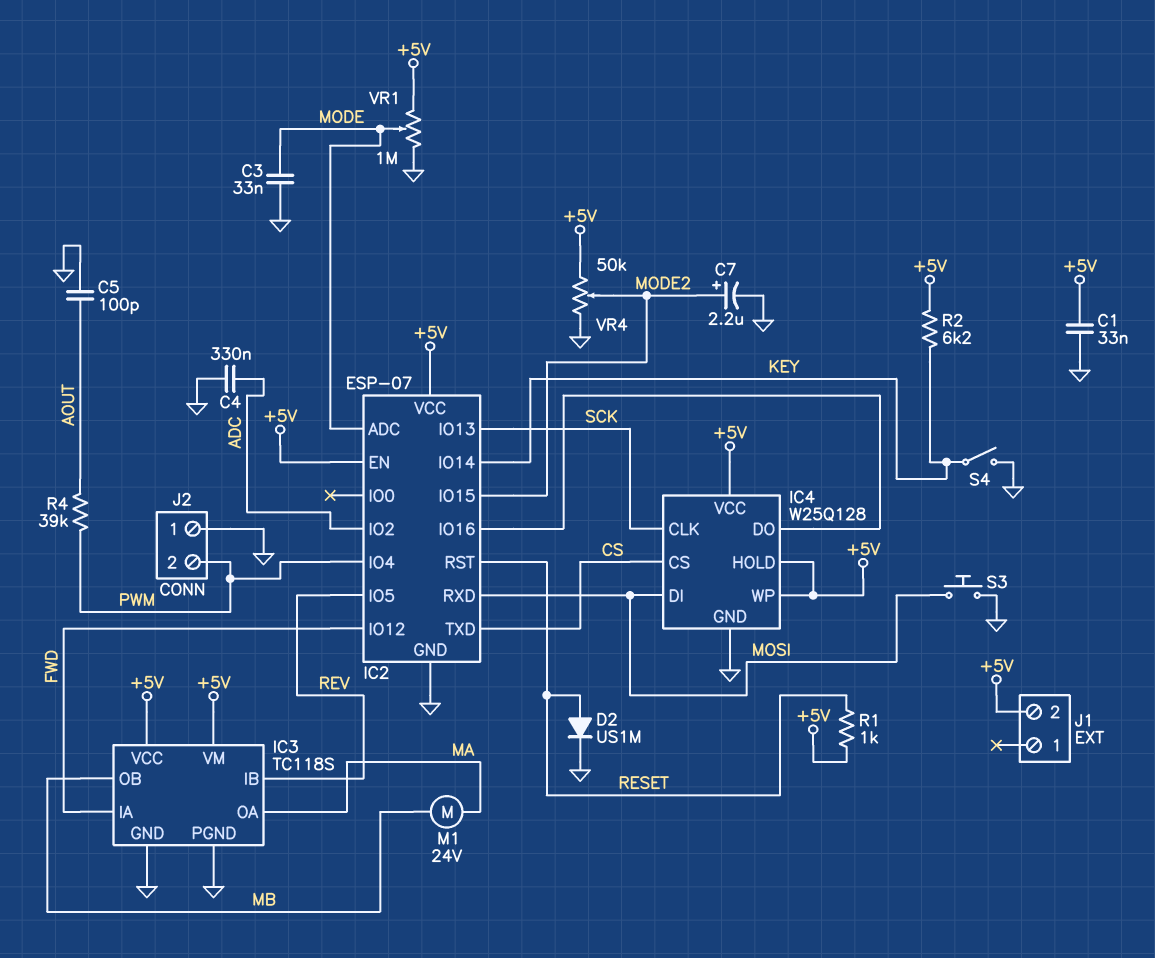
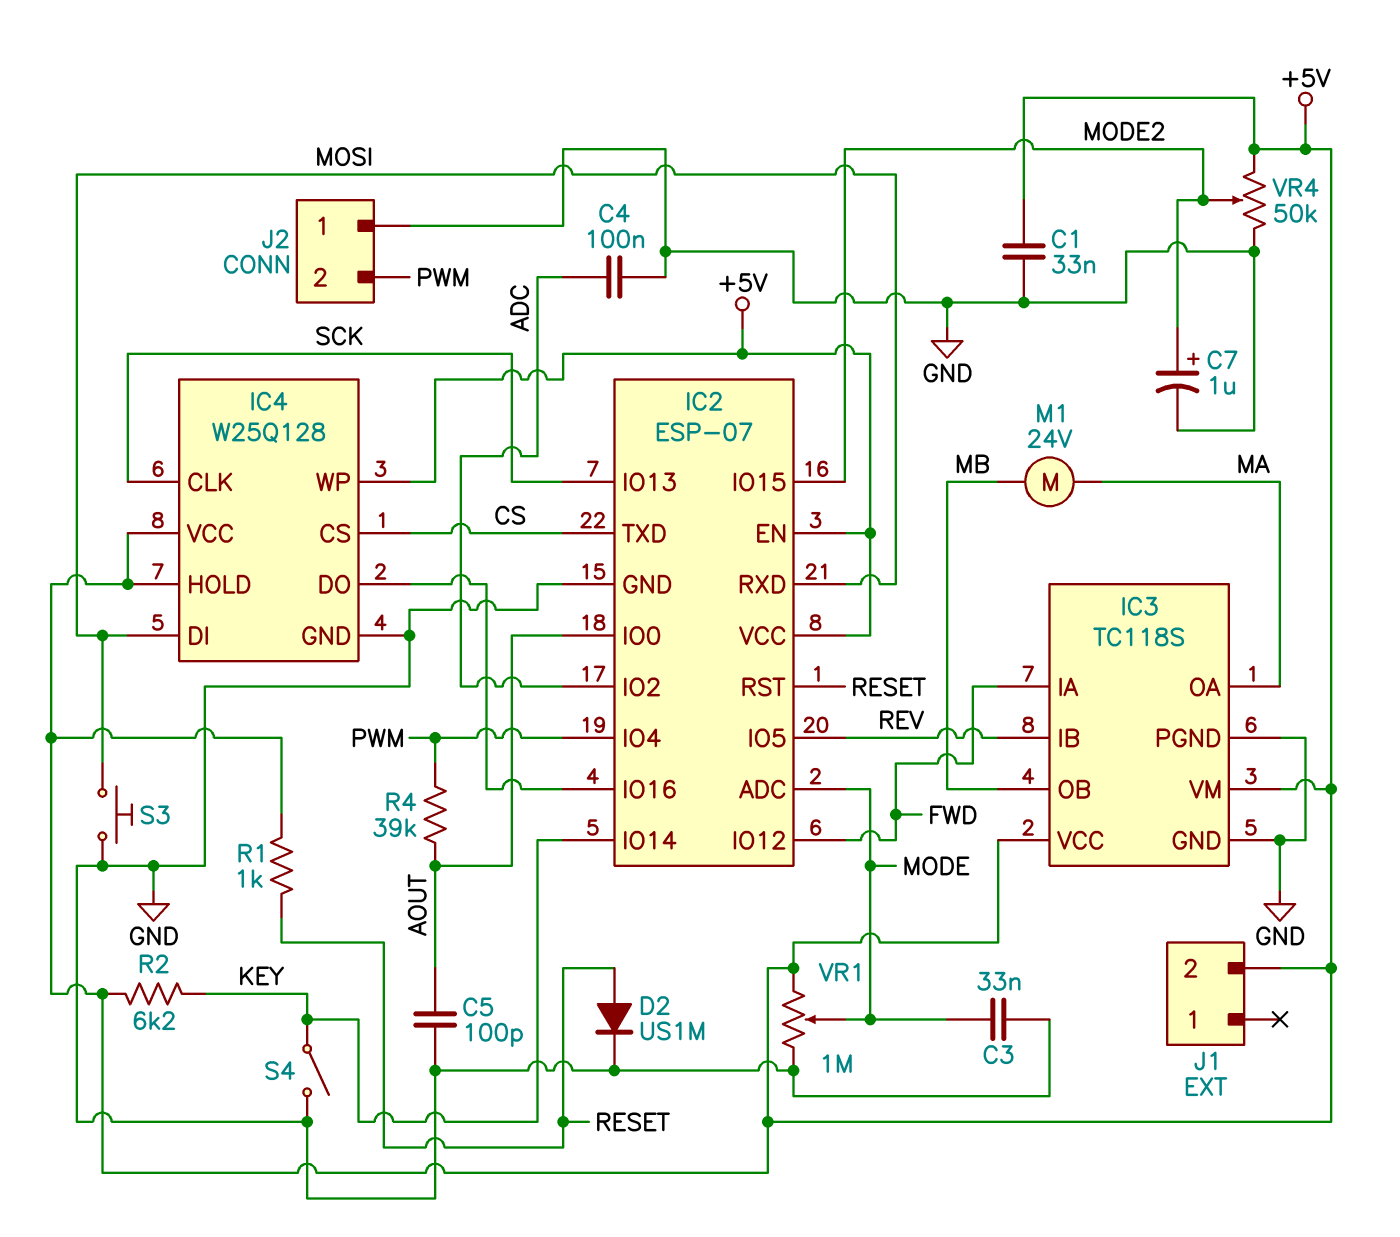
C4: 330nF (ADC, GND) -> 100nF (ADC, GND)
C7: 2.2uF (plus MODE2, minus GND) -> 1uF (plus MODE2, minus GND)
IC2 pin IO0: none -> AOUT

